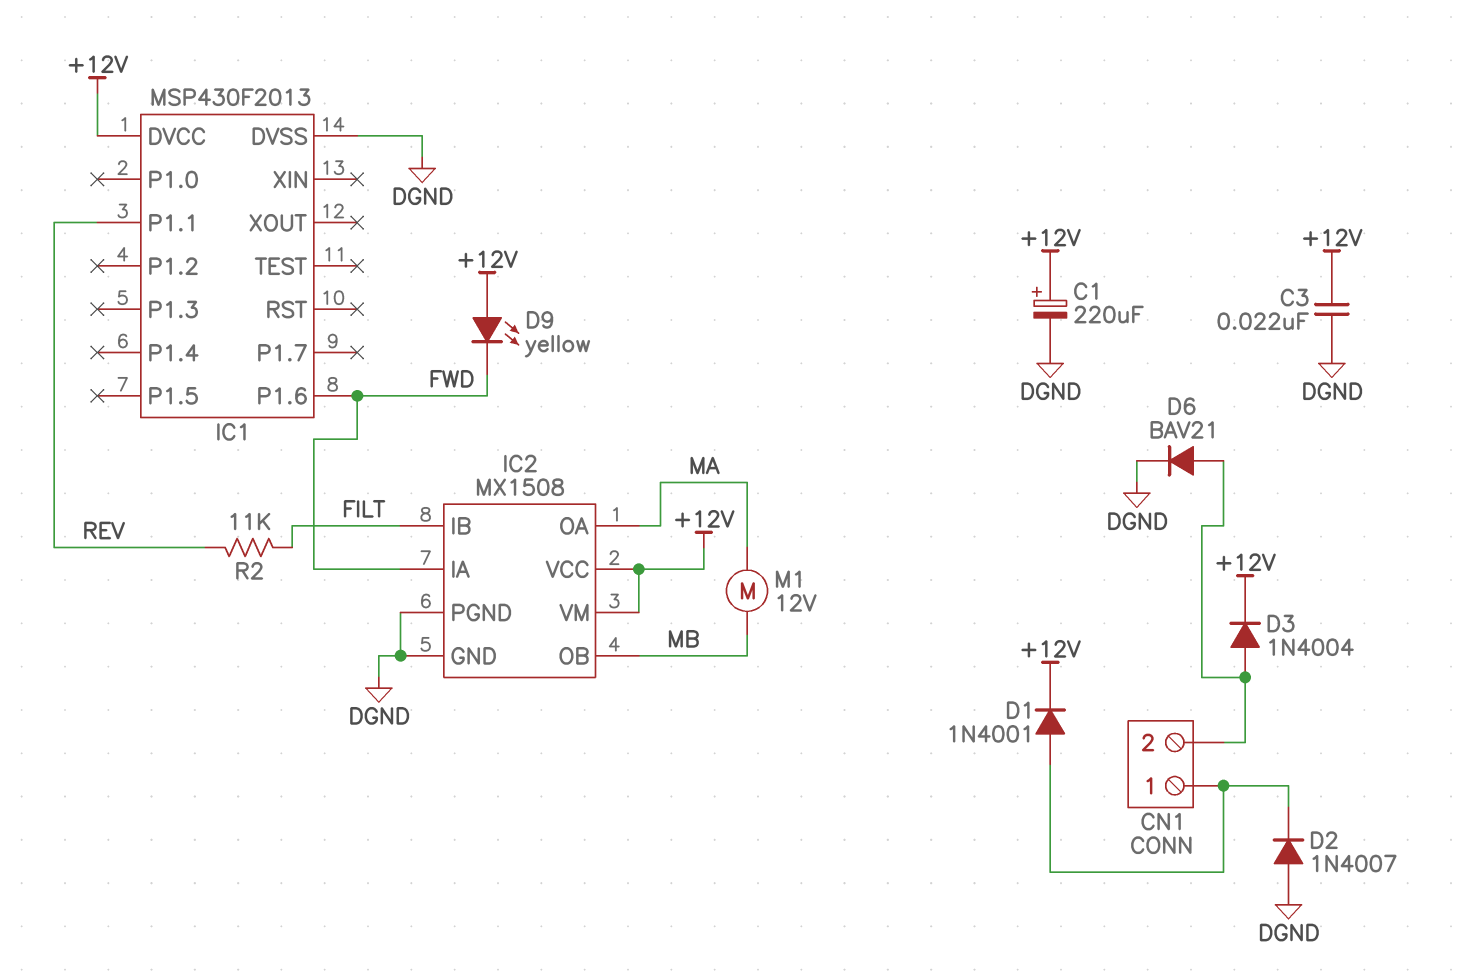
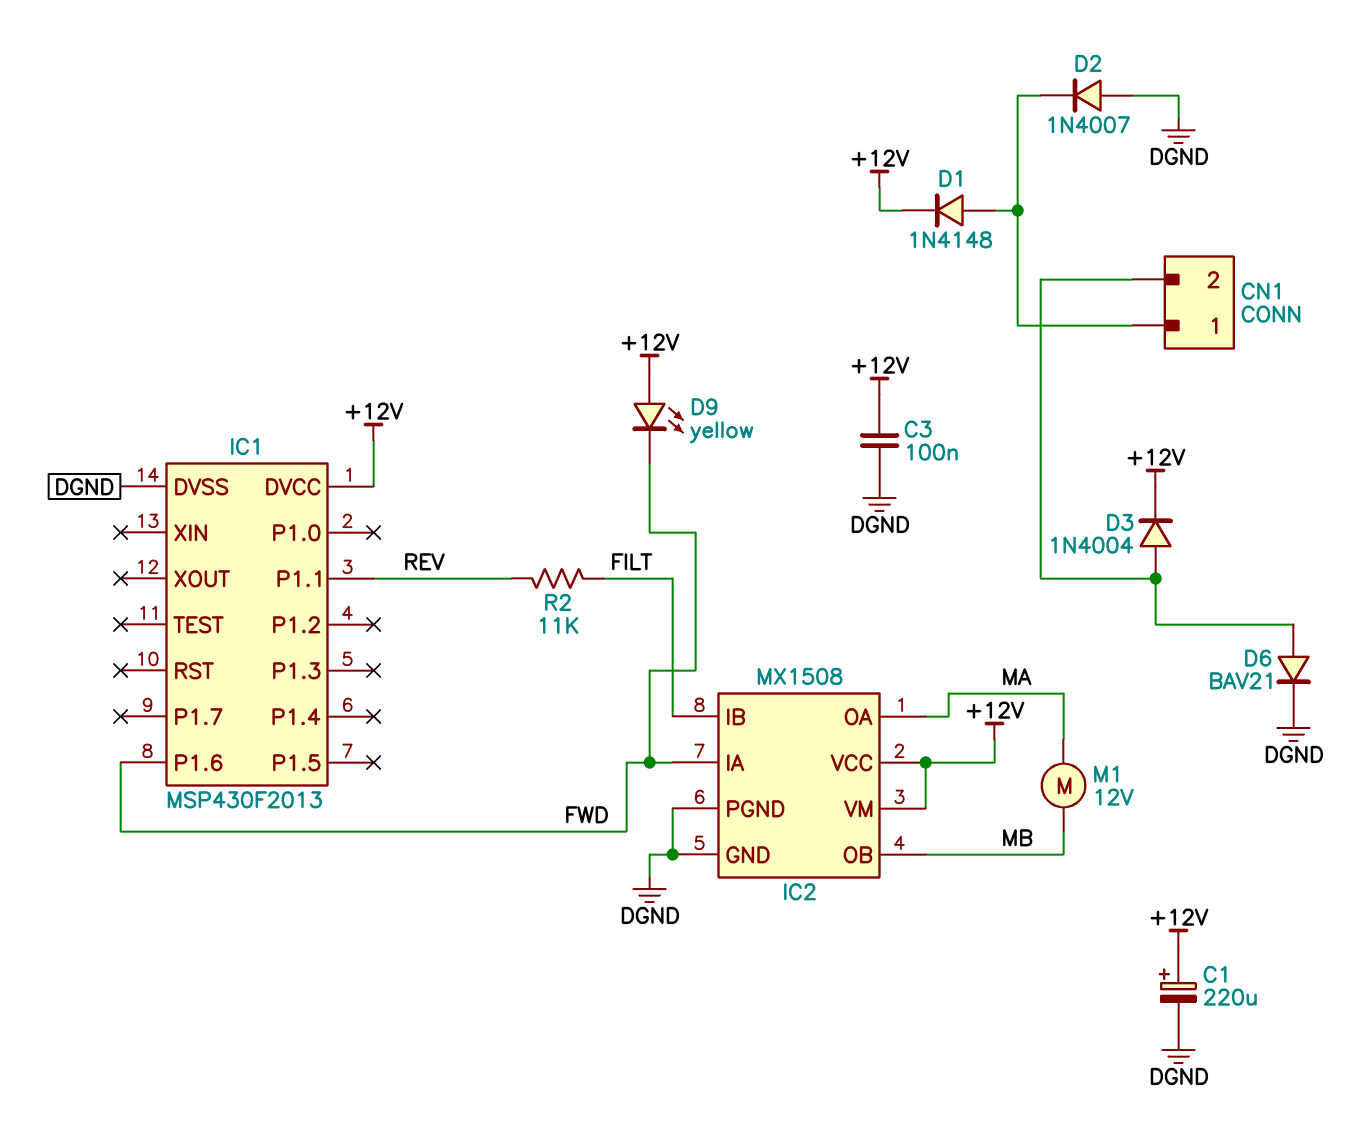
C3: 22nF (+12V, DGND) -> 100nF (+12V, DGND)
D1: diode 1N4001 (A CN1/1, K +12V) -> diode 1N4148 (A CN1/1, K +12V)

